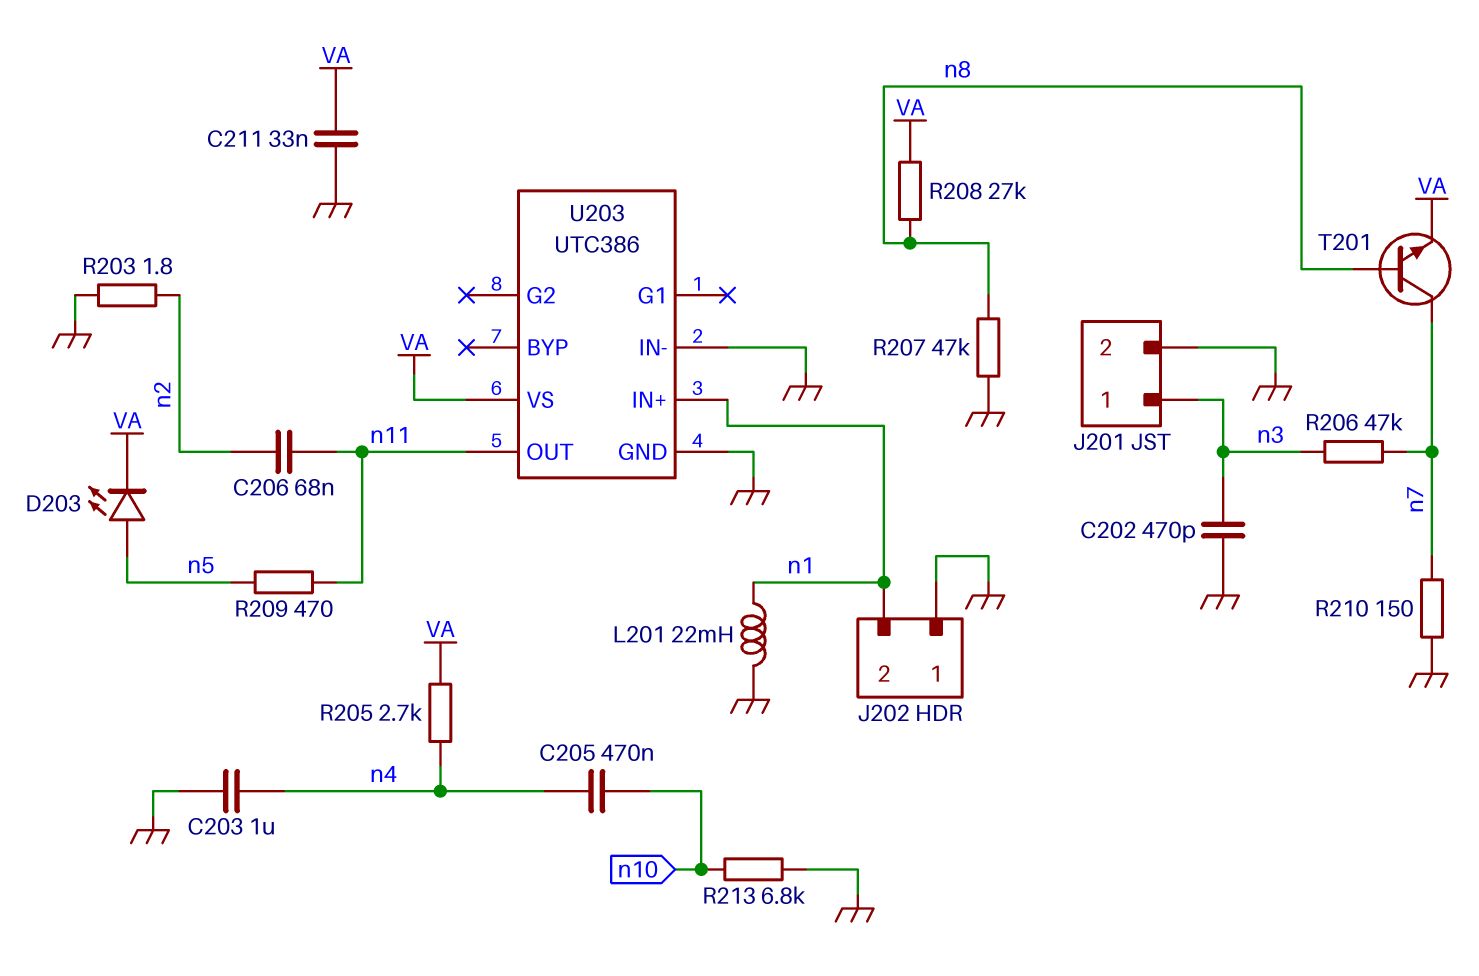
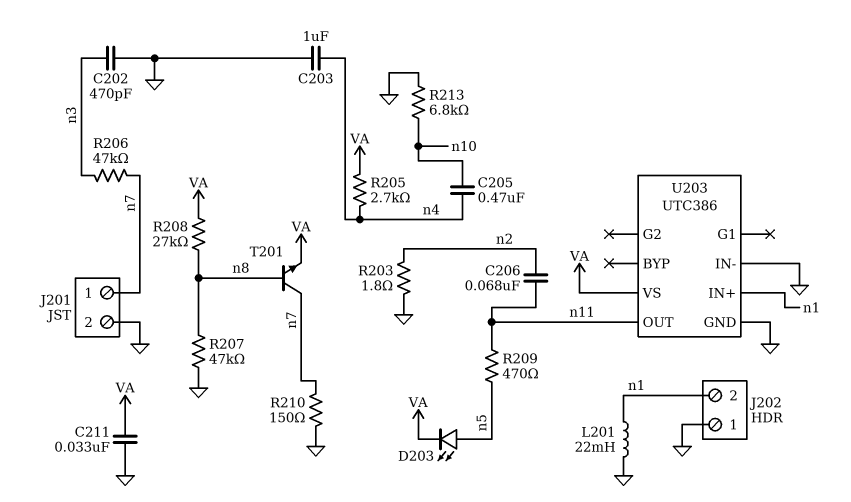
J201 pin 1: n3 -> n7

